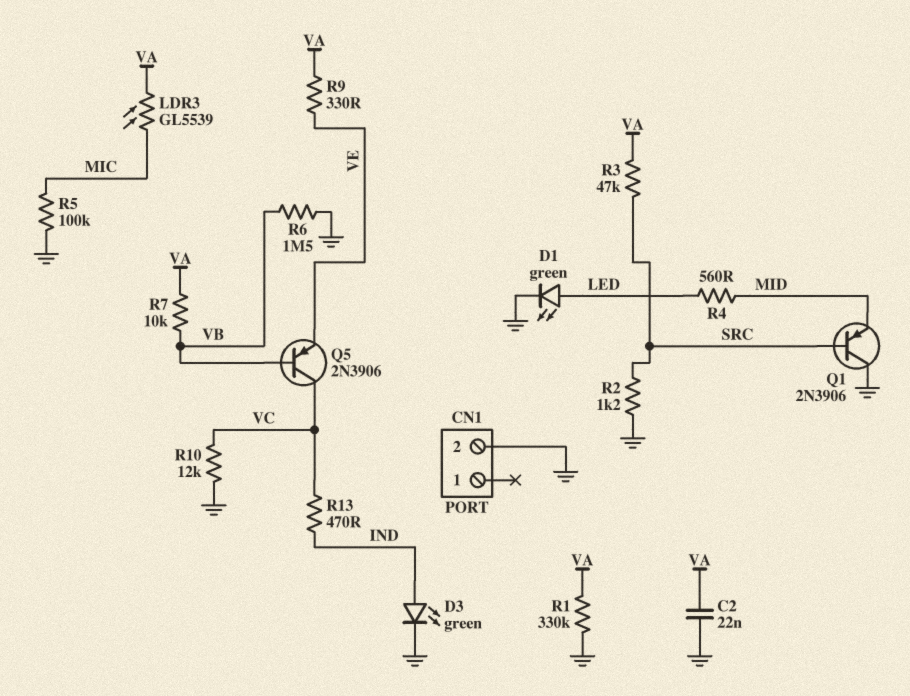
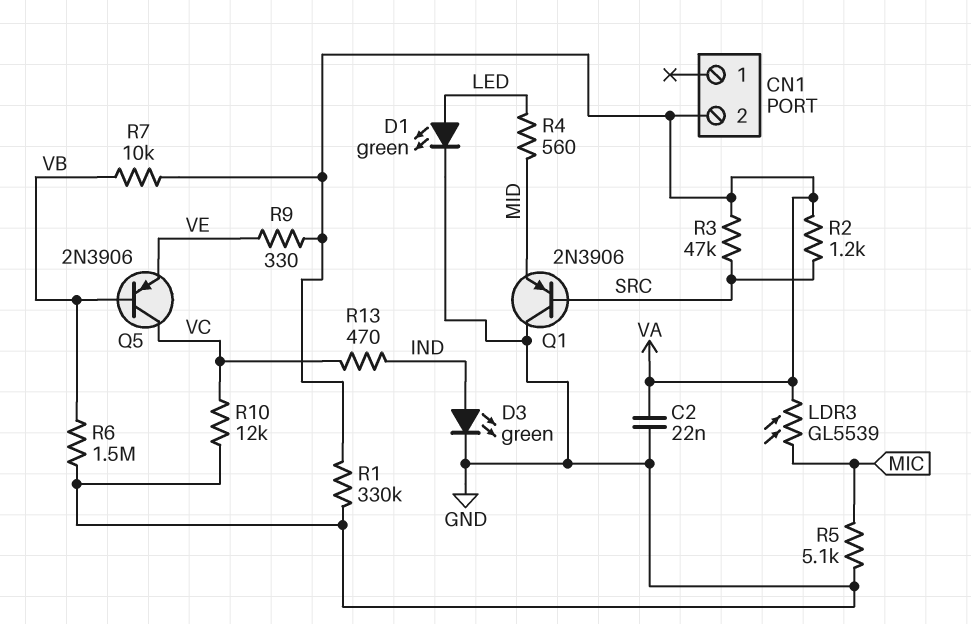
CN1 pin 2: GND -> VA
R2: 1.2k (GND, SRC) -> 1.2k (SRC, VA)
R5: 100k (GND, MIC) -> 5.1k (GND, MIC)

